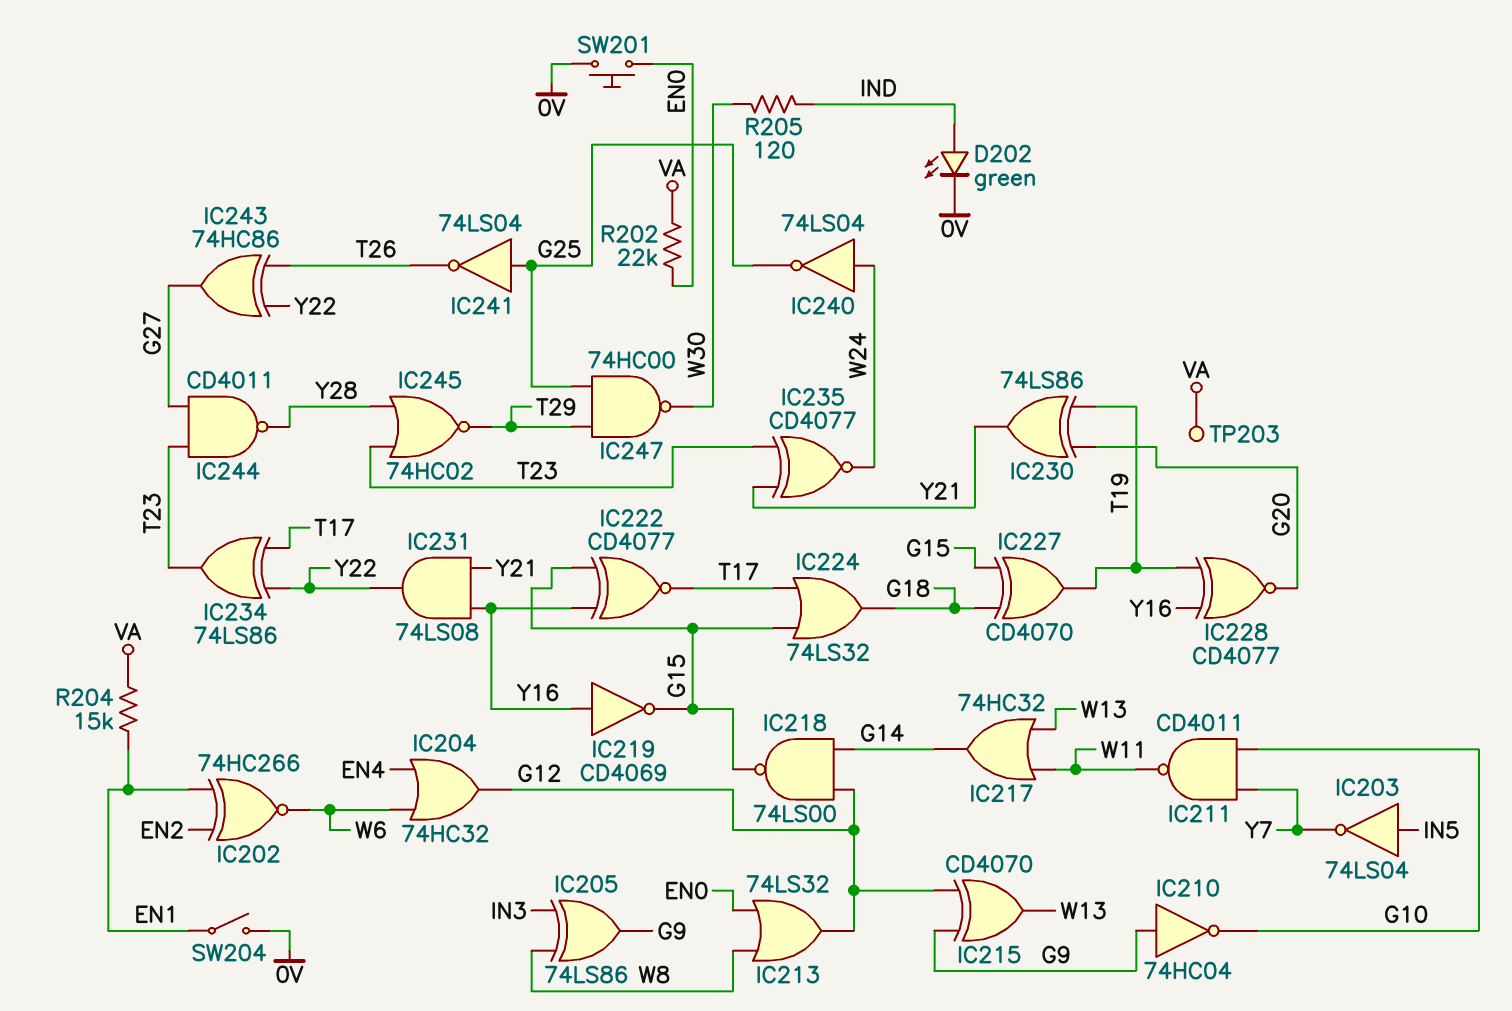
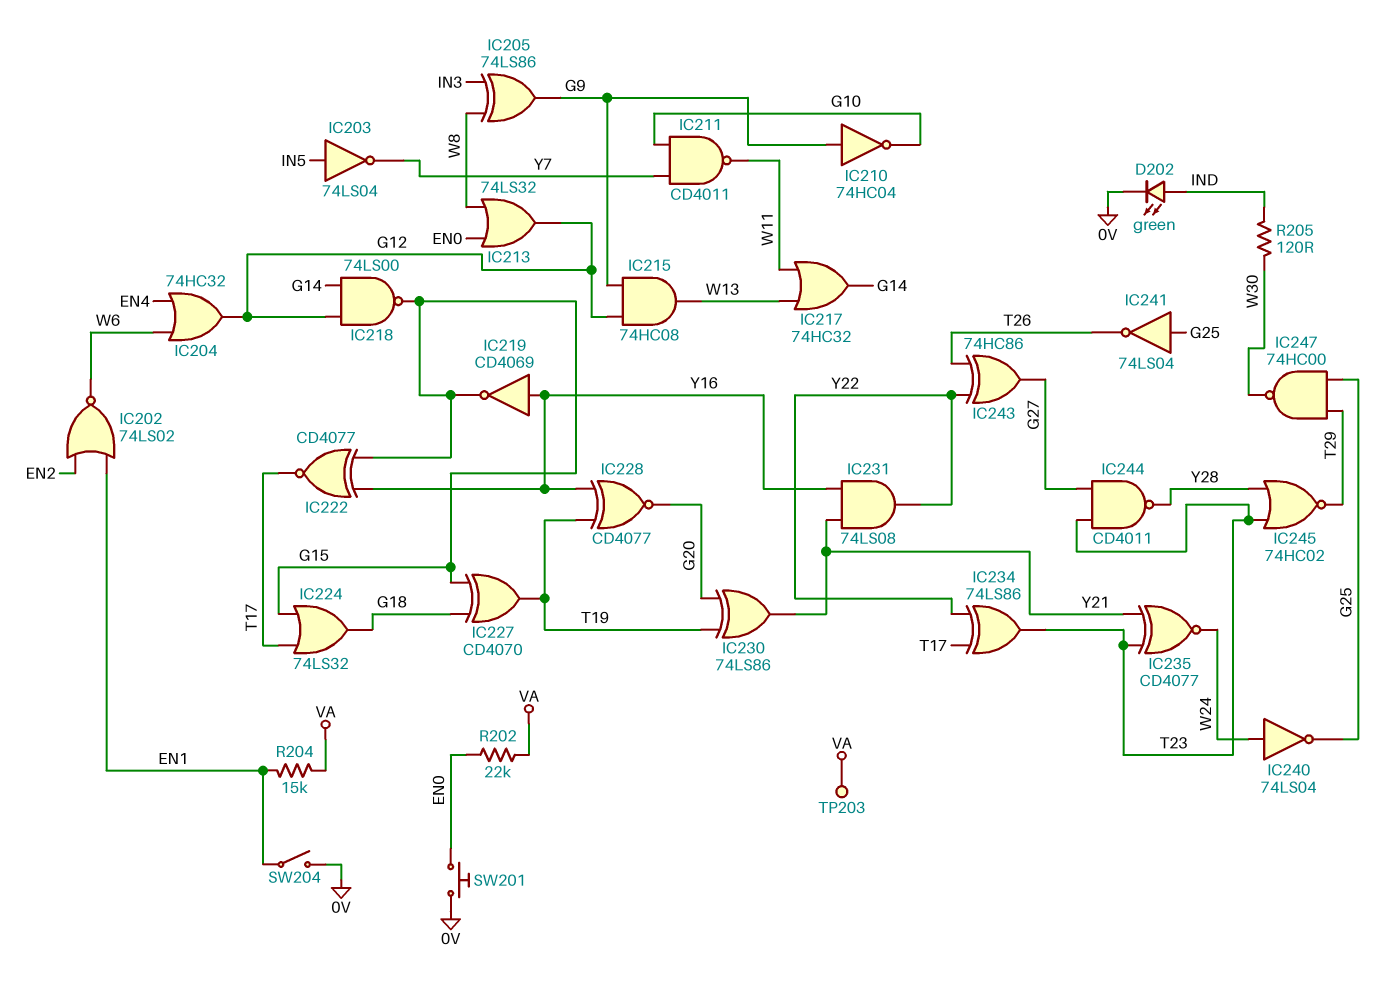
IC202: XNOR 74HC266 (in EN1, in EN2, out W6) -> NOR 74LS02 (in EN1, in EN2, out W6)
IC215: XOR CD4070 (in G9, in G12, out W13) -> AND 74HC08 (in G9, in G12, out W13)

